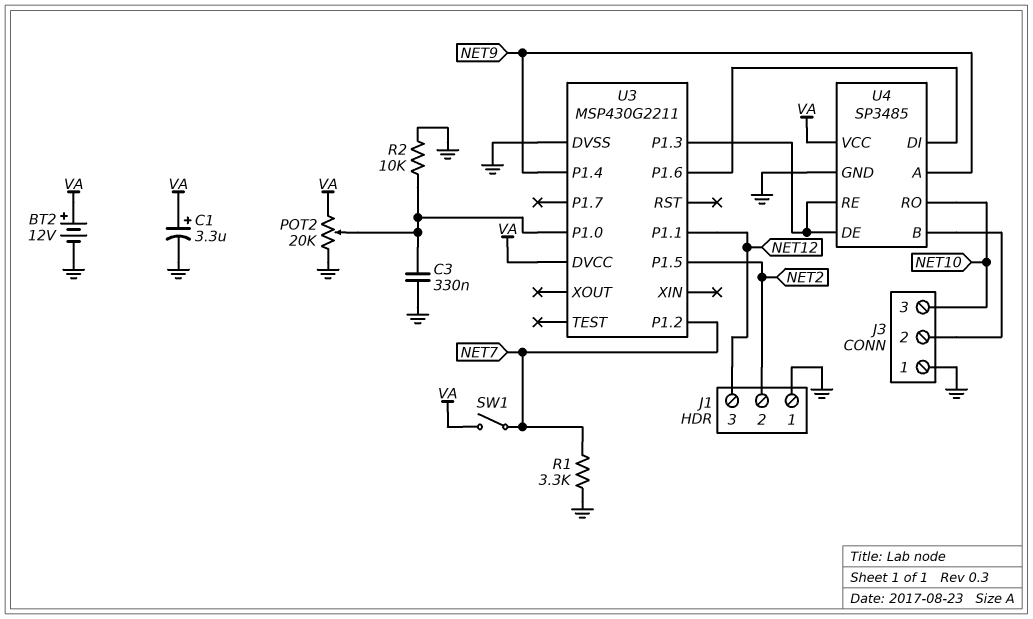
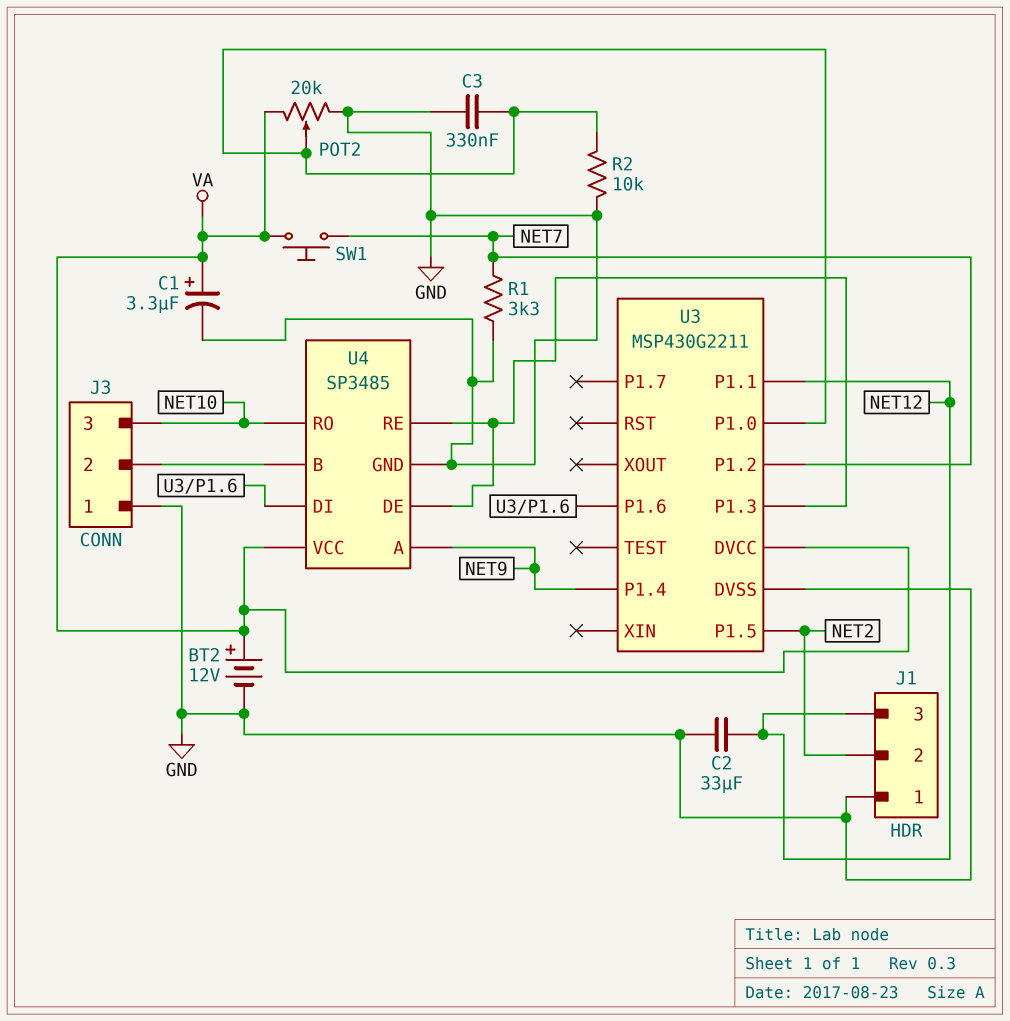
C2: none -> 33uF (GND, NET12)
SW1: switch (NET7, VA) -> button (NET7, VA)

